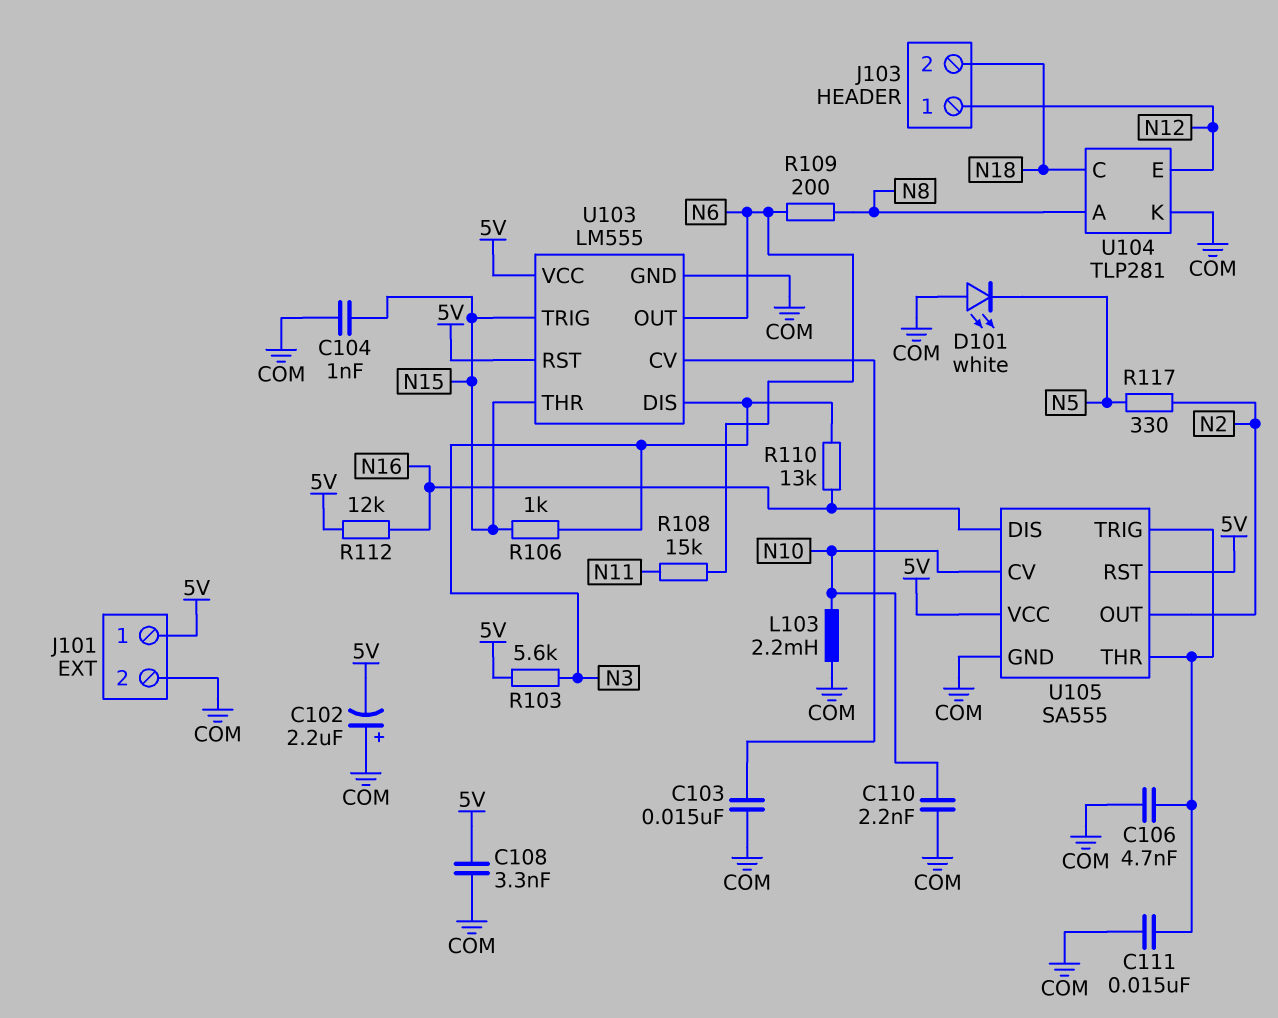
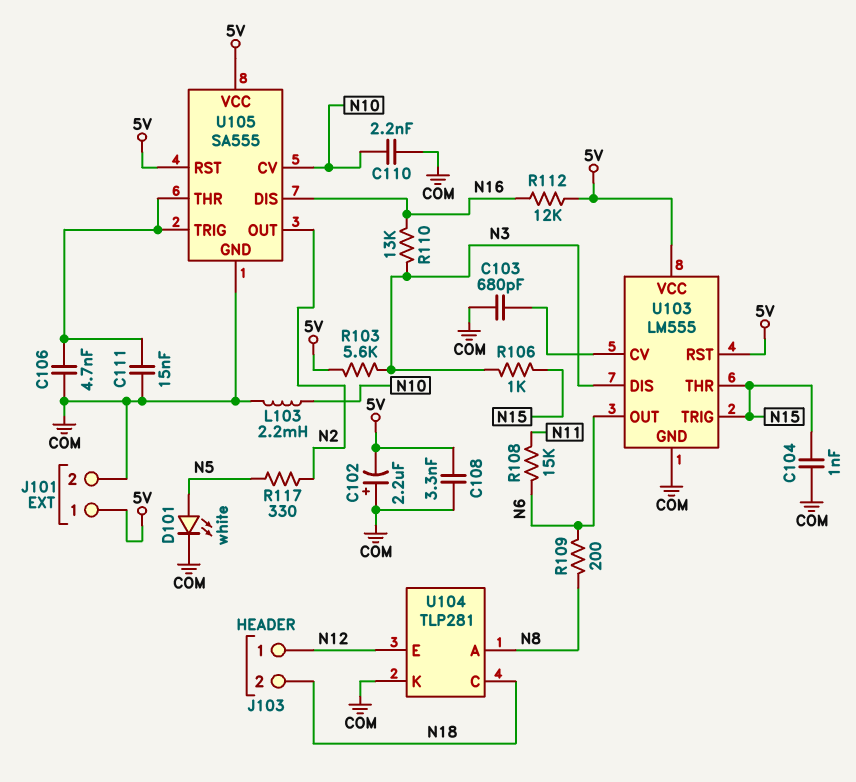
C103: 15nF (COM, U103/CV) -> 680pF (COM, U103/CV)
D101: LED white (A COM, K N5) -> LED white (A N5, K COM)

